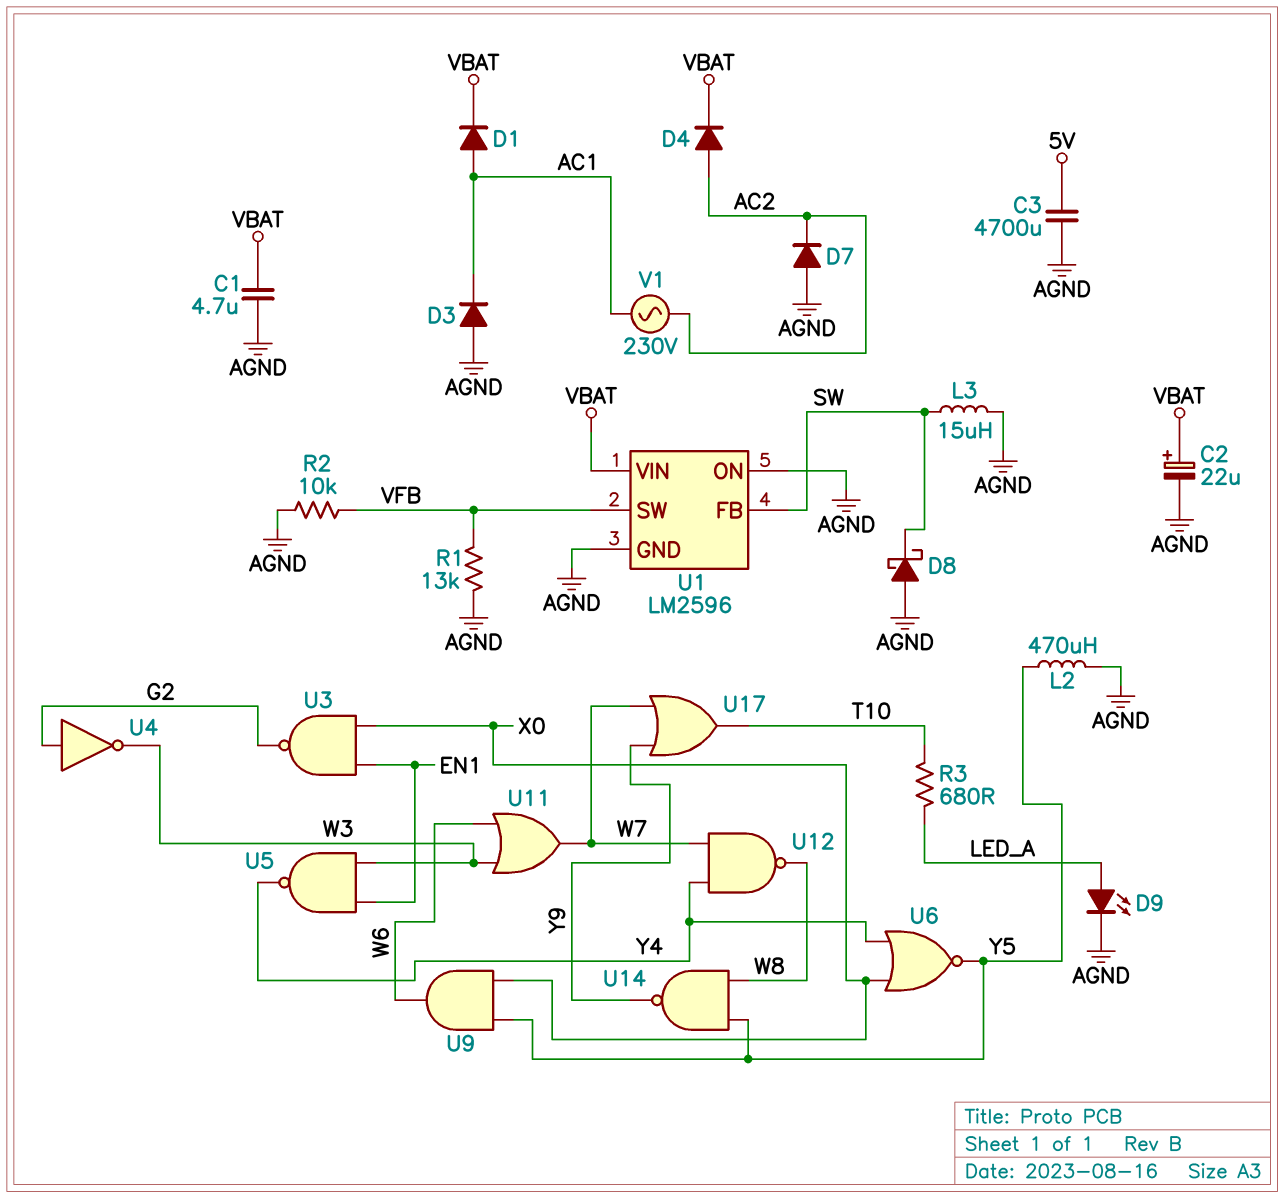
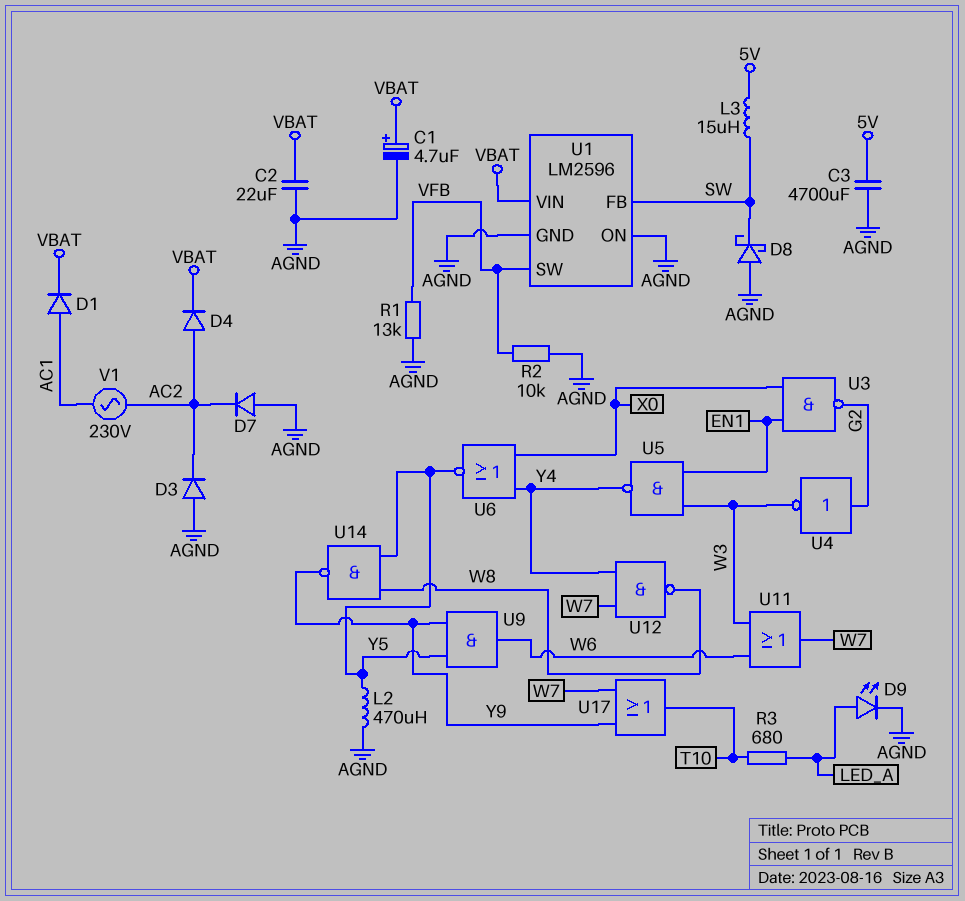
C1: 4.7uF (AGND, VBAT) -> 4.7uF (plus VBAT, minus AGND)
C2: 22uF (plus VBAT, minus AGND) -> 22uF (AGND, VBAT)
D3: diode (A AGND, K AC1) -> diode (A AGND, K AC2)
L3: 15uH (AGND, SW) -> 15uH (5V, SW)
U9: AND (in X0, in Y5, out W6) -> AND (in Y5, in Y9, out W6)

